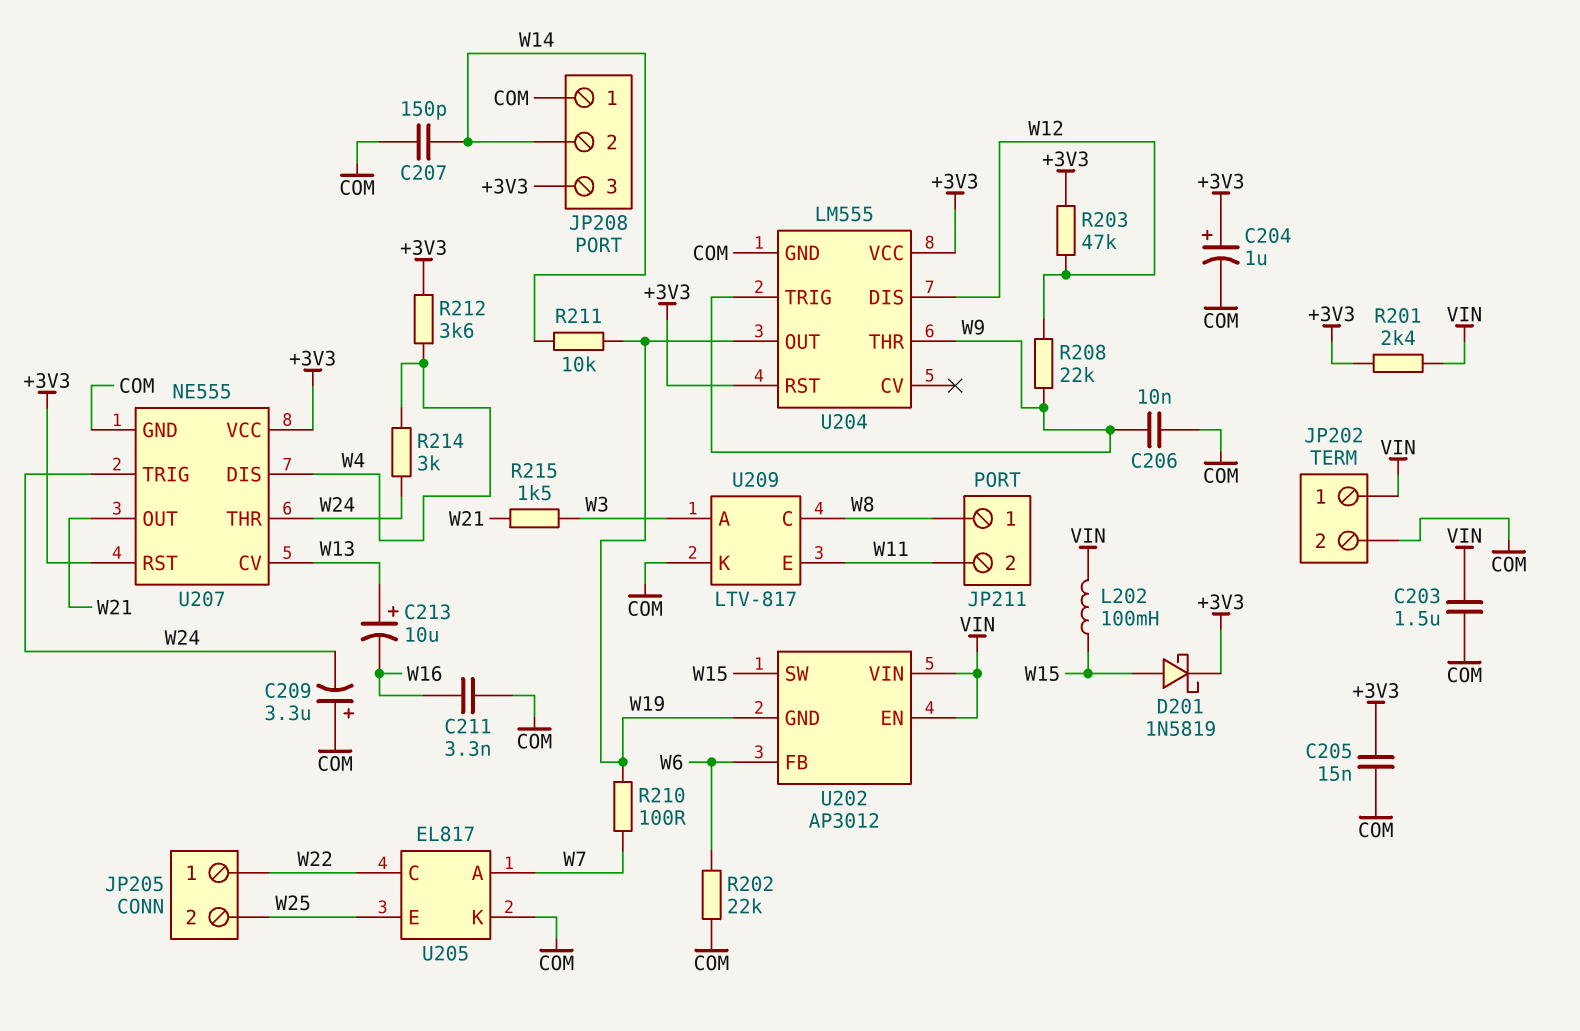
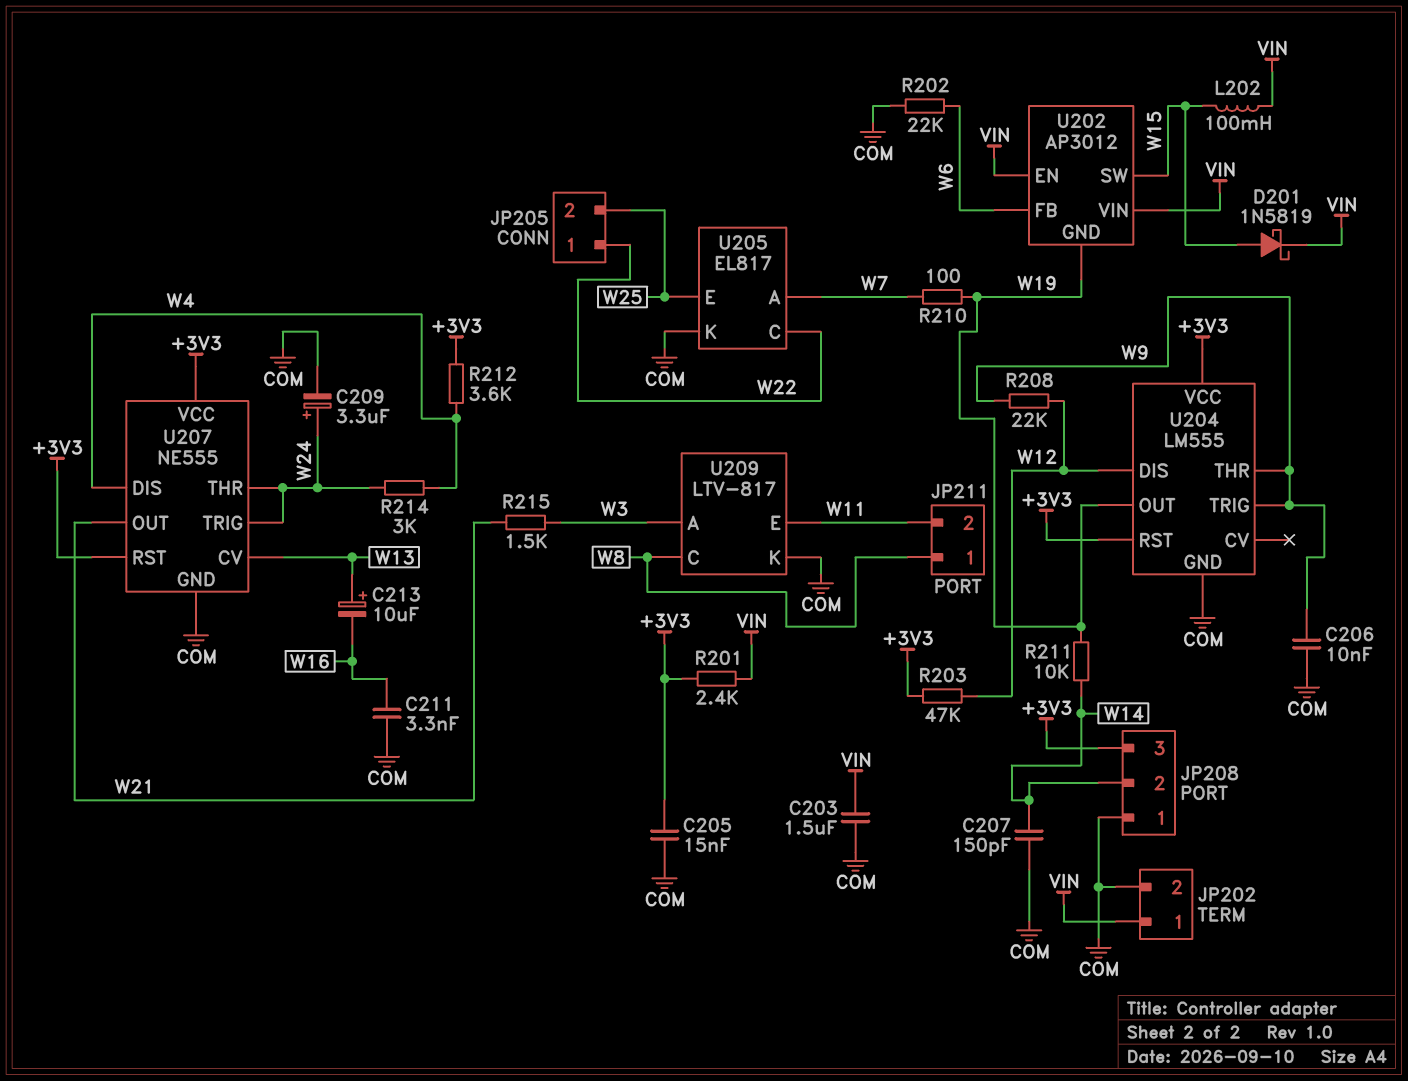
C204: 1uF (plus +3V3, minus COM) -> none
C209: 3.3uF (plus COM, minus W24) -> 3.3uF (plus W24, minus COM)
D201: schottky 1N5819 (A W15, K +3V3) -> schottky 1N5819 (A W15, K VIN)

